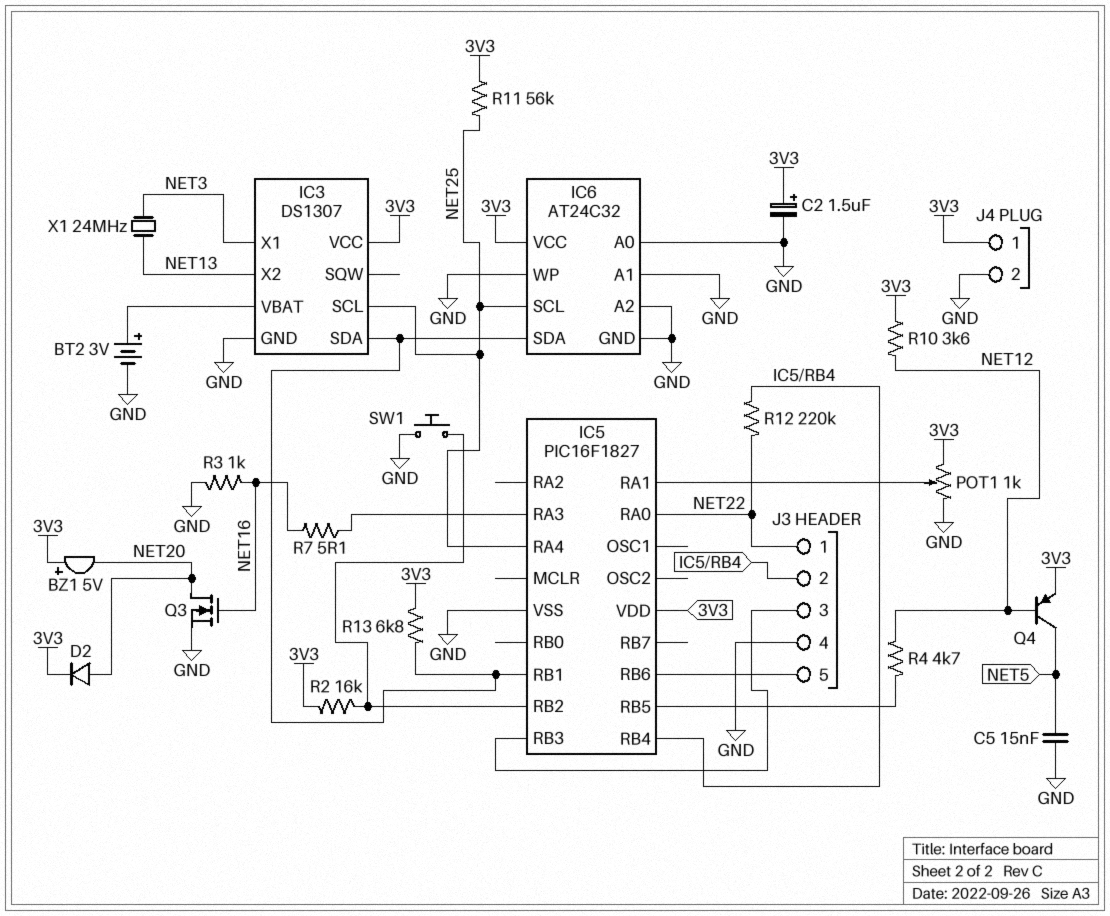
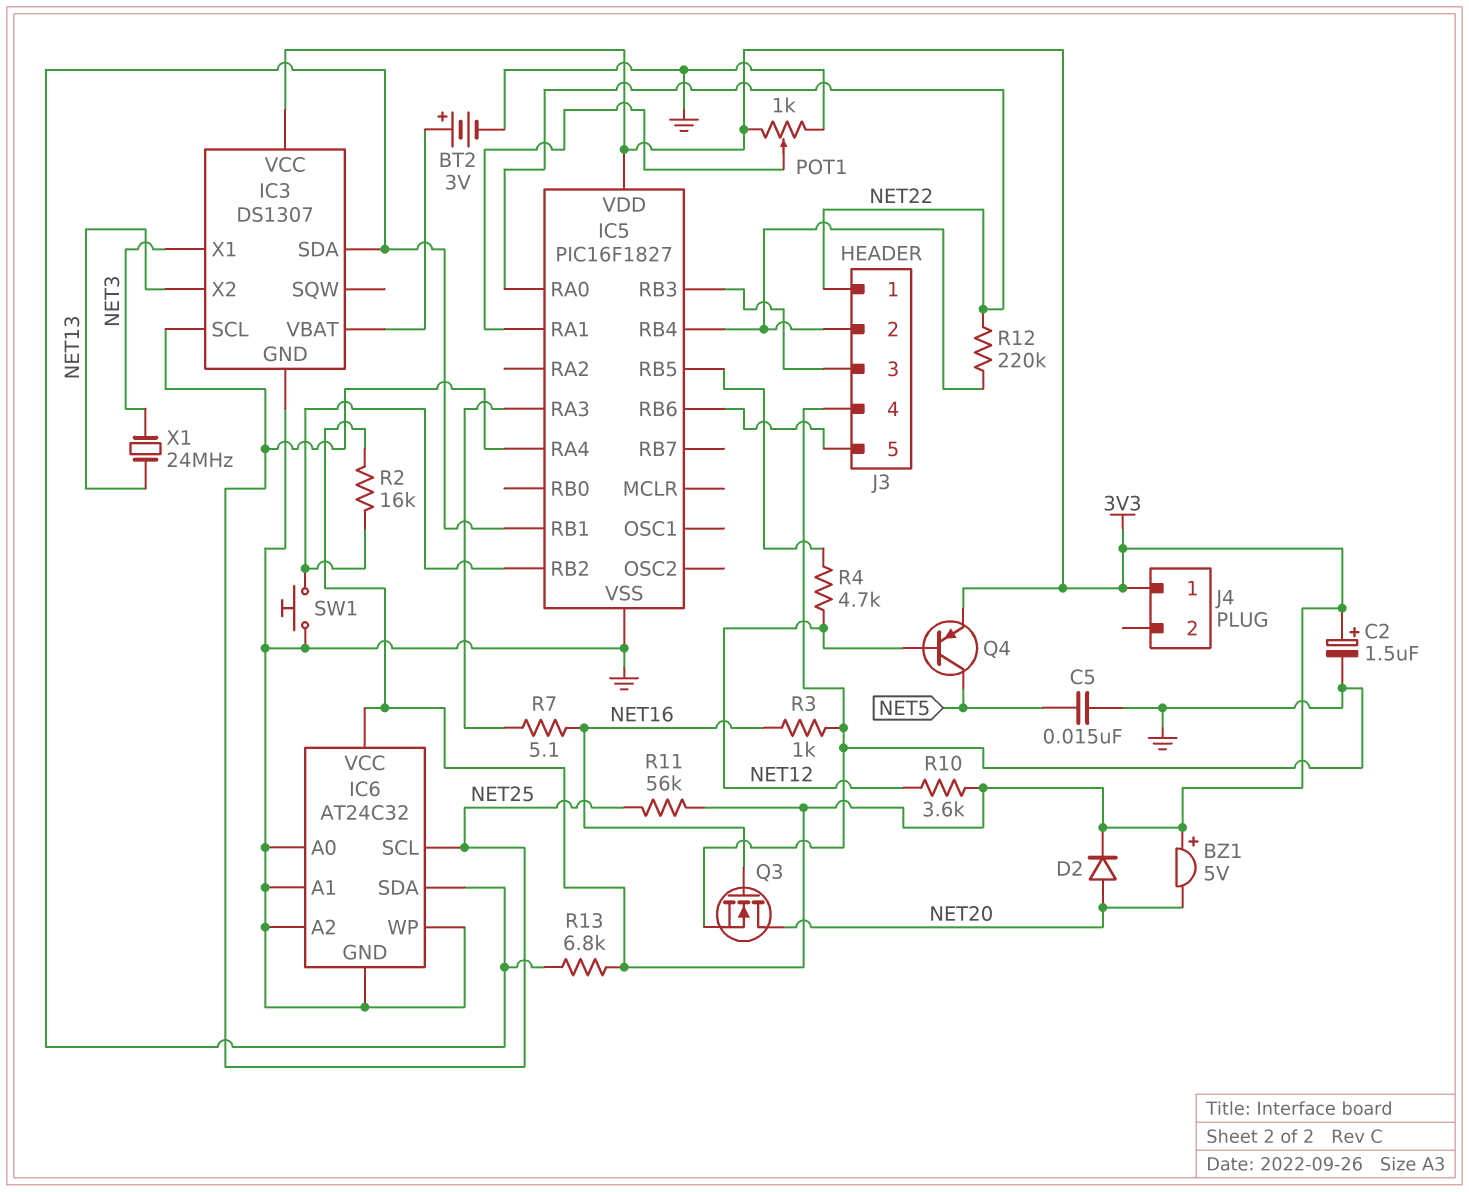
J4 pin 2: GND -> none

